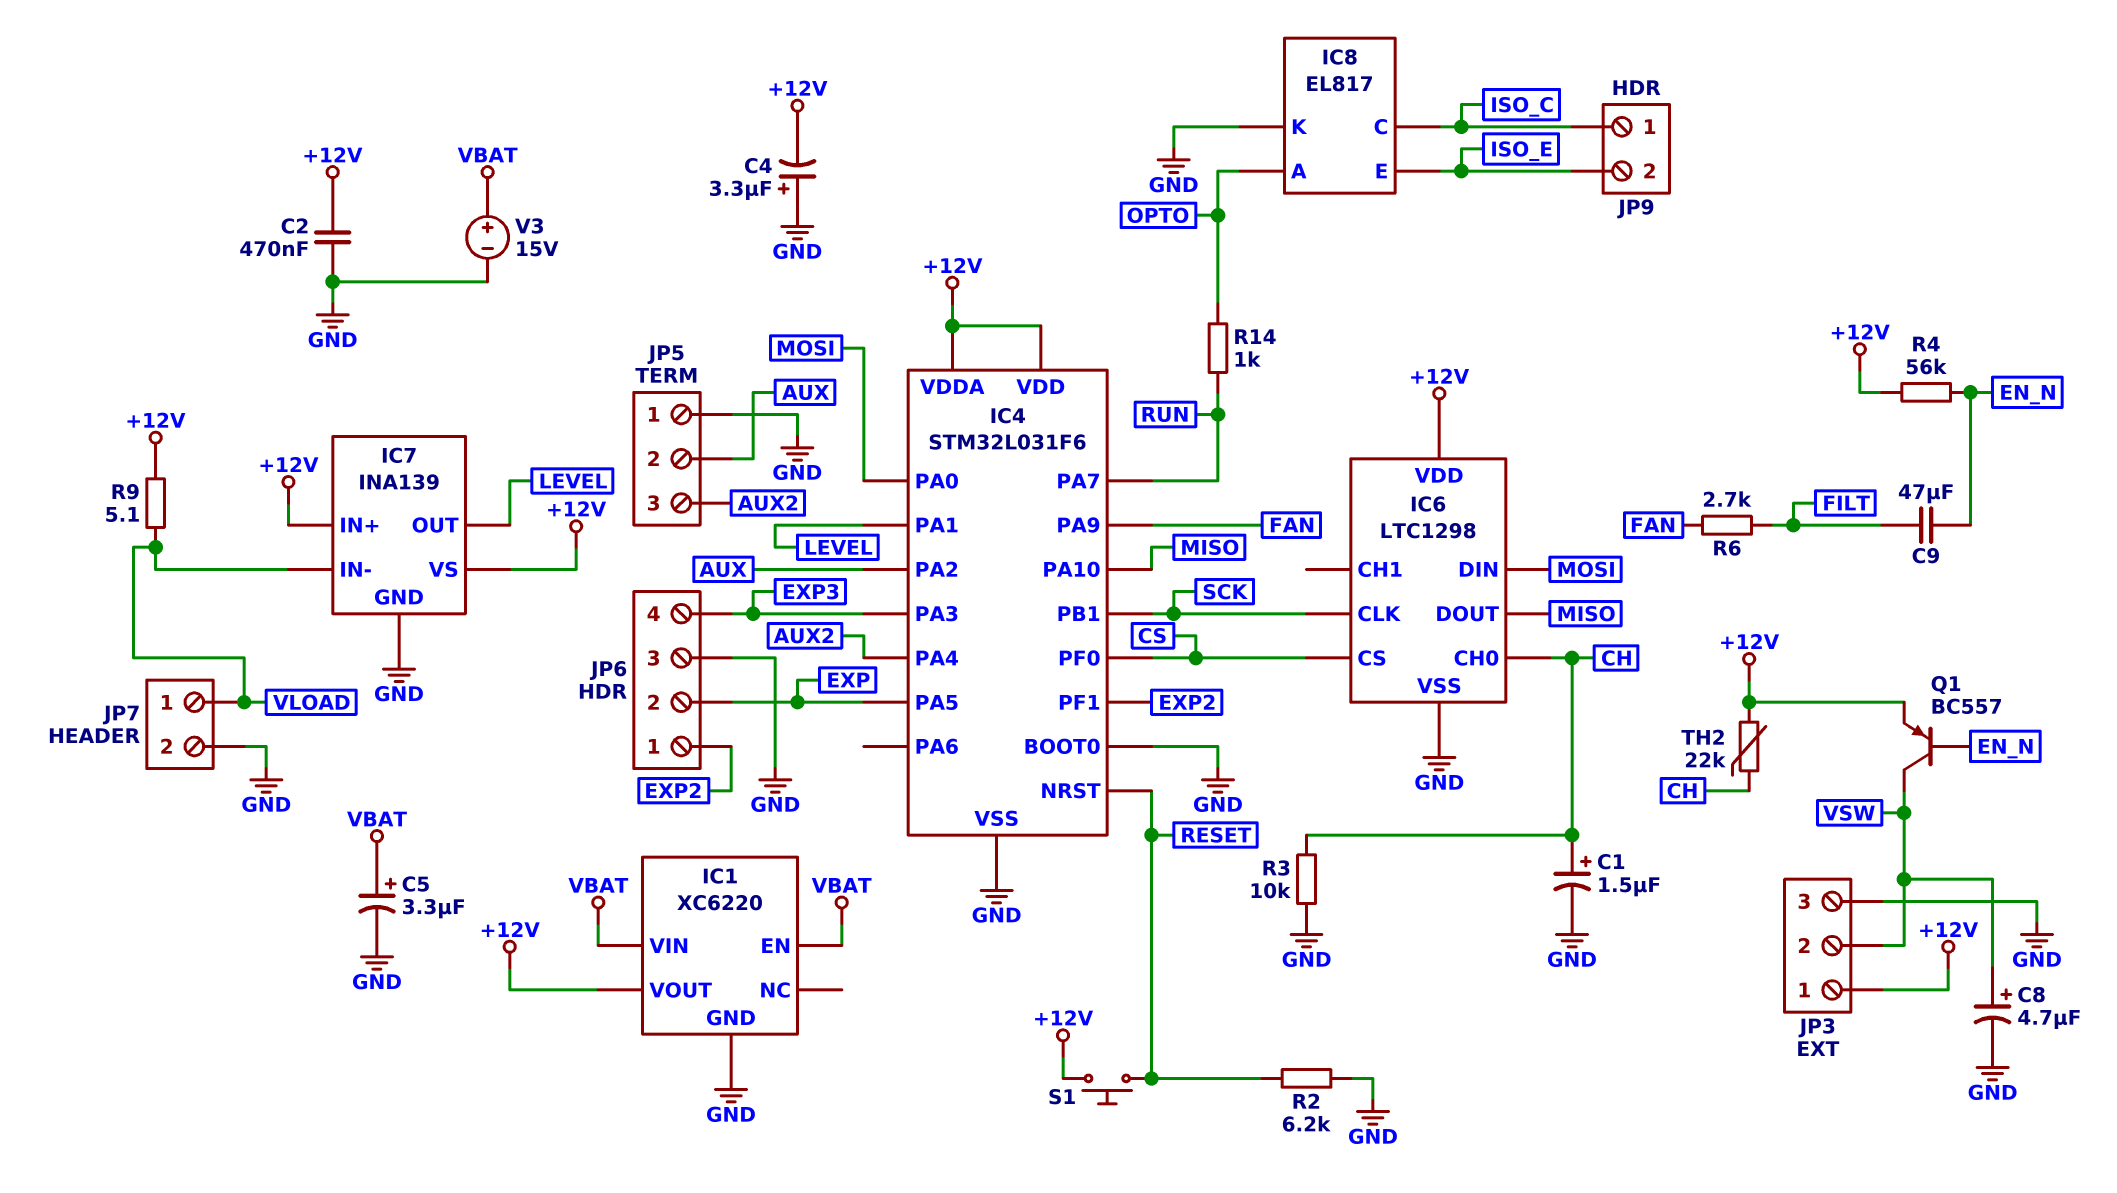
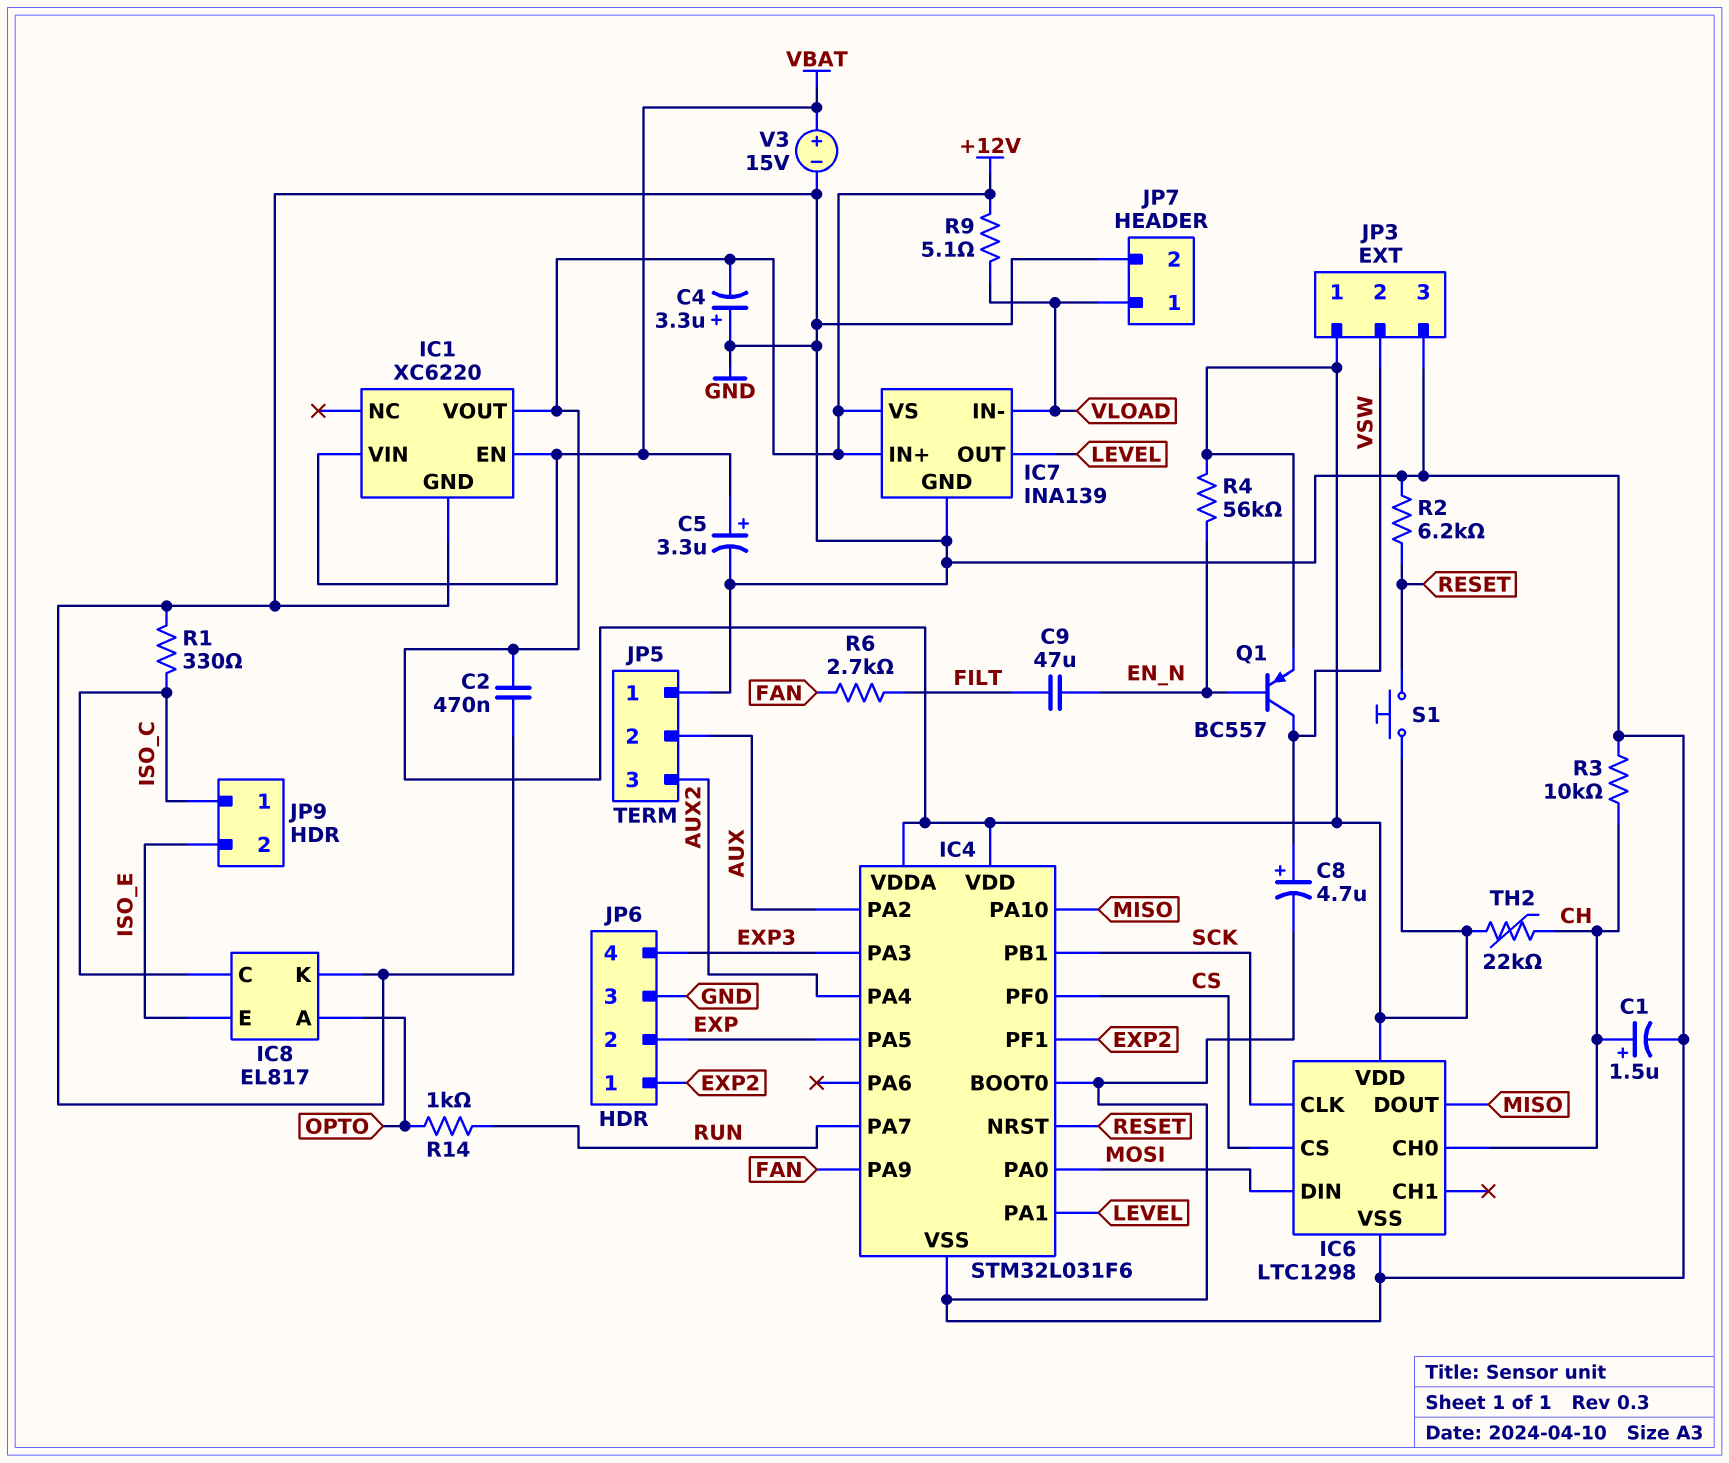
R1: none -> 330 (GND, ISO_C)

